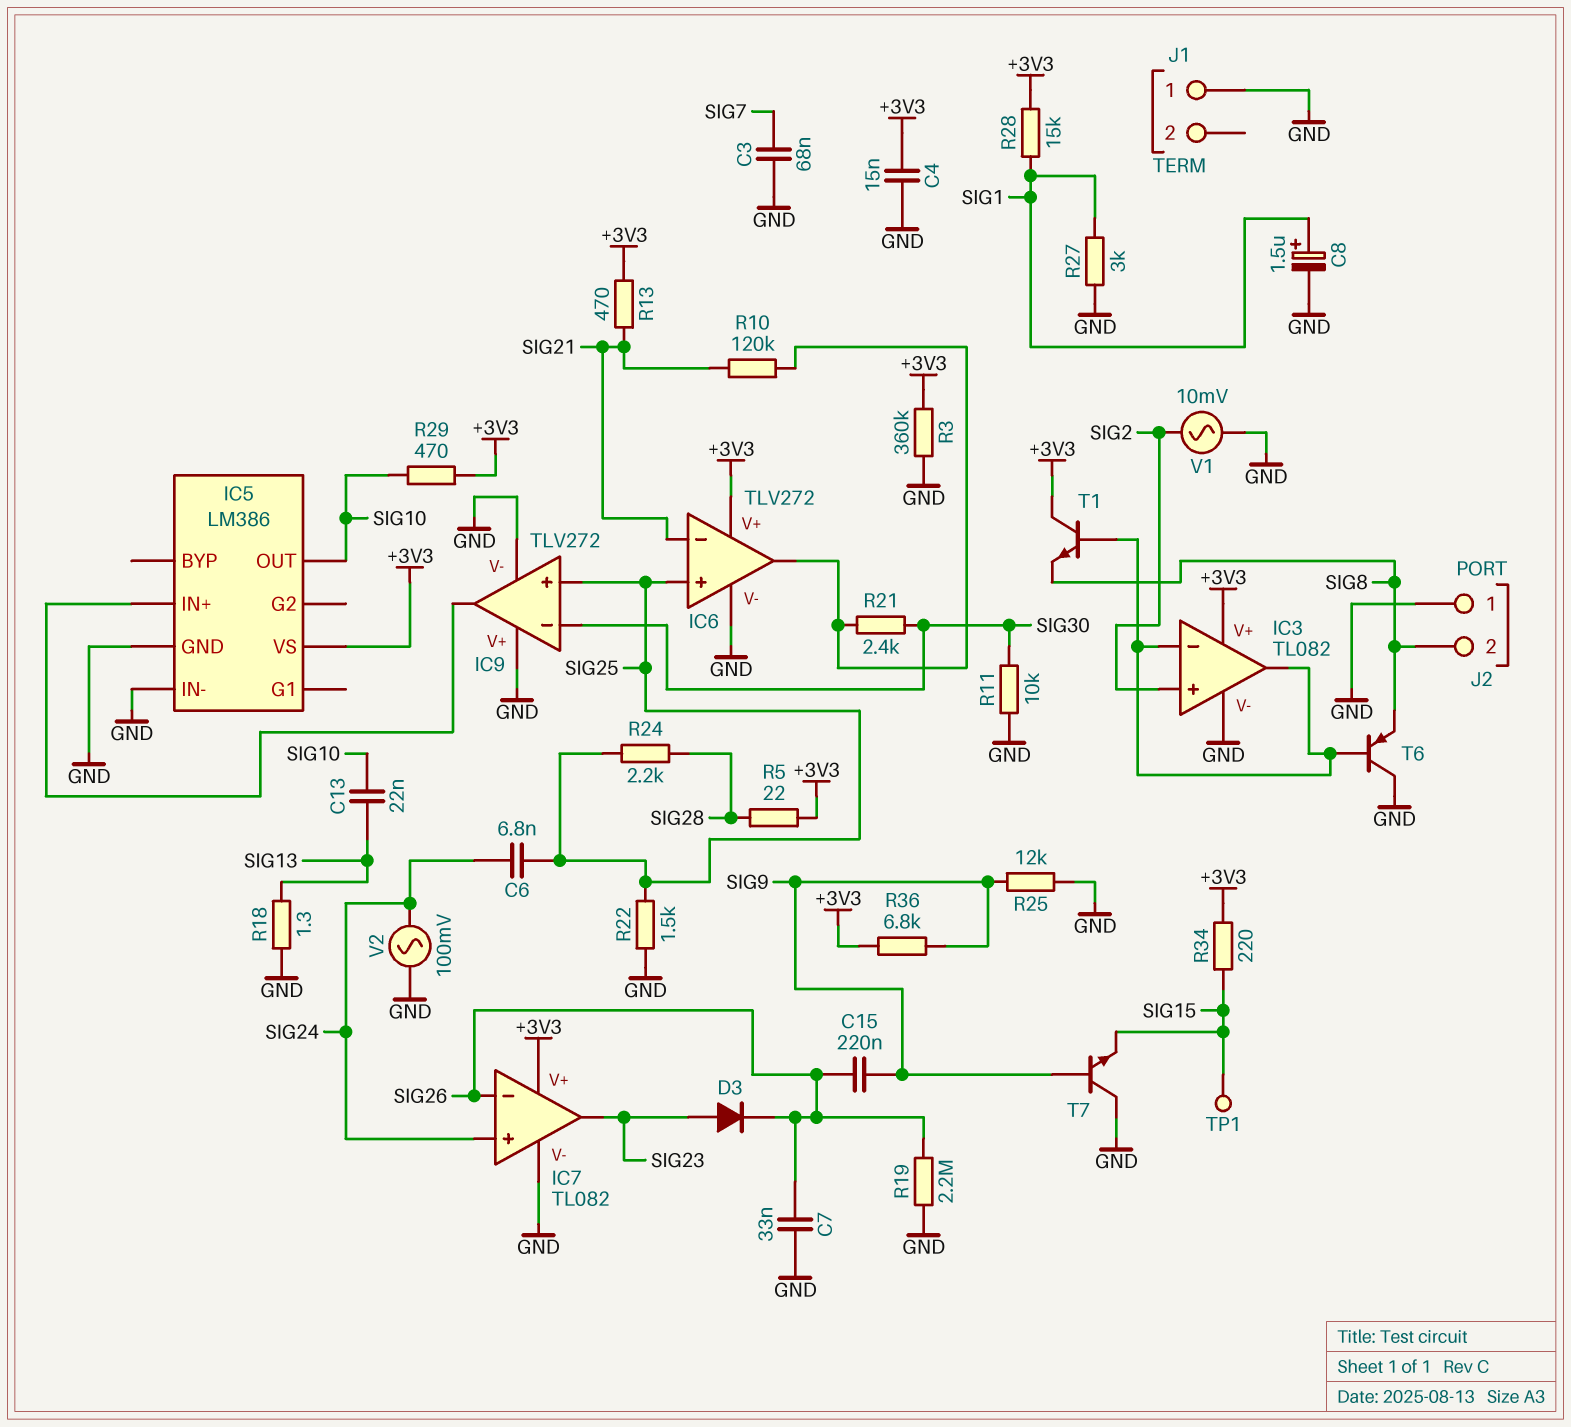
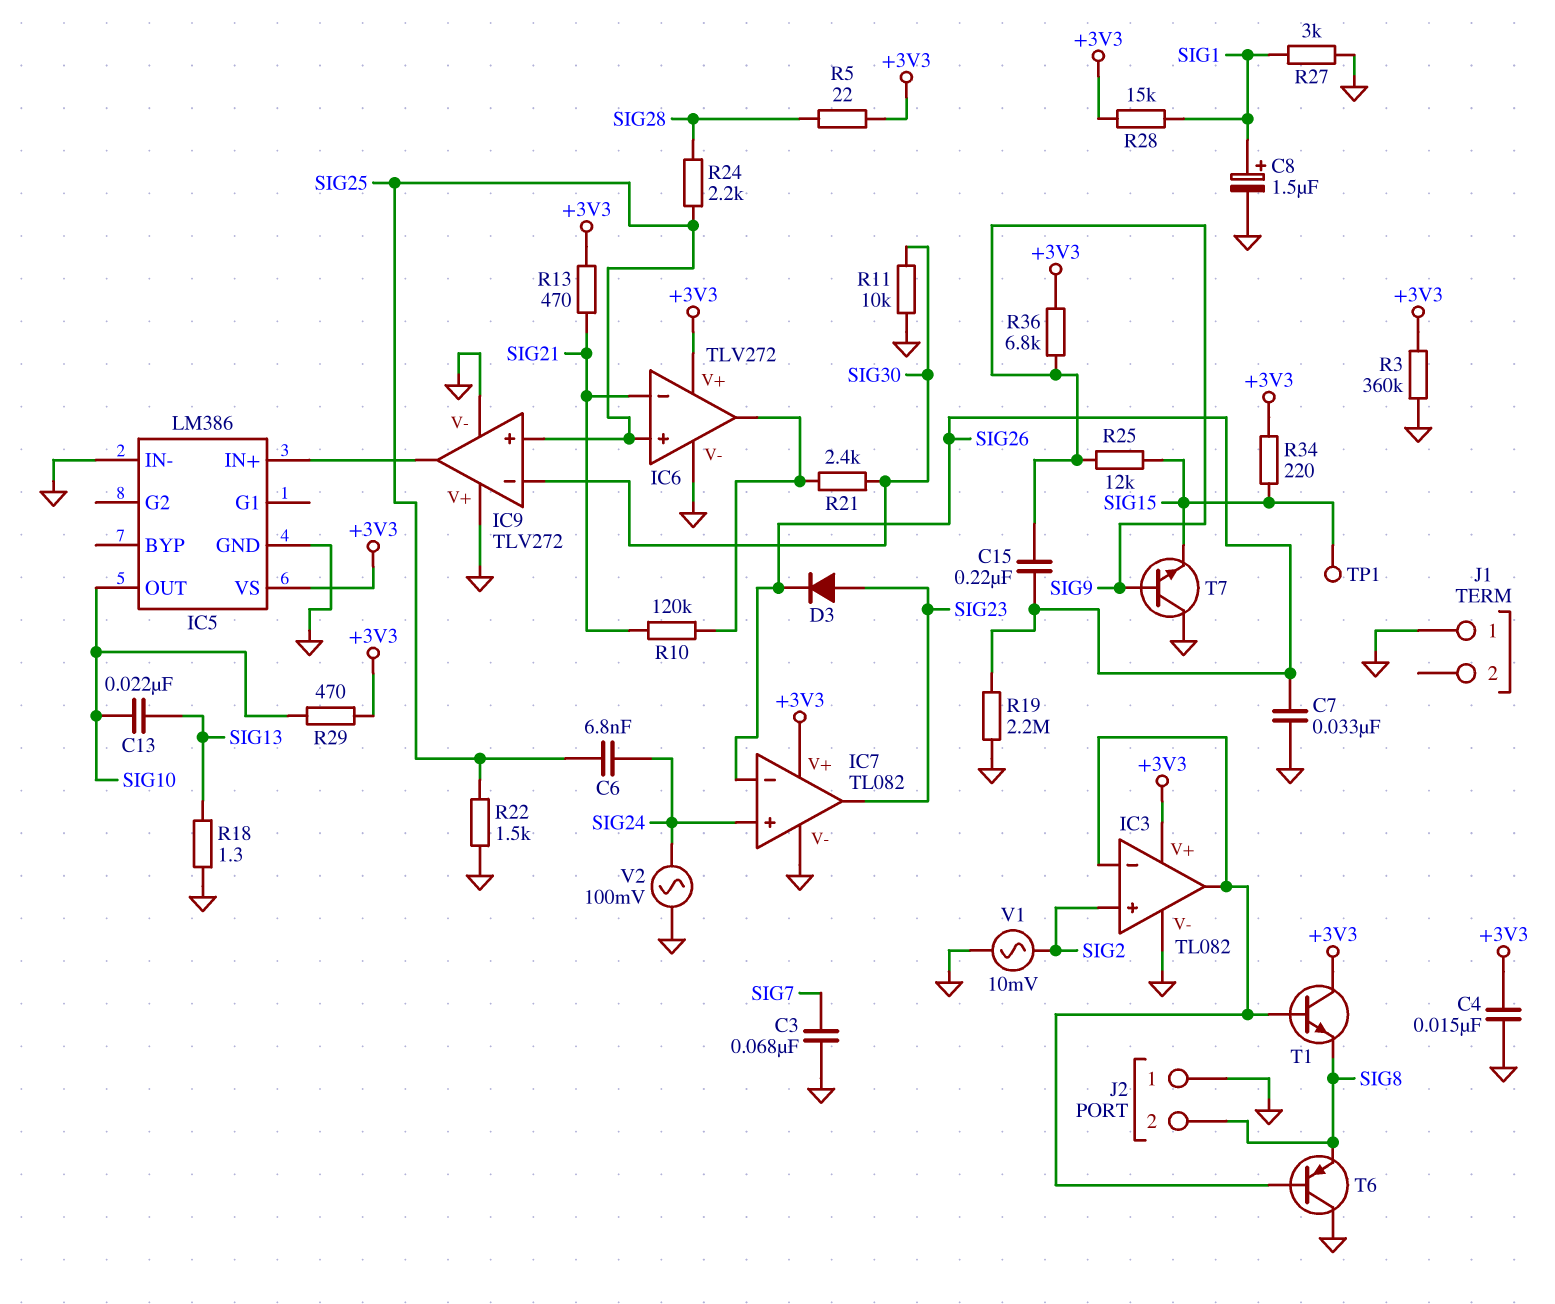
R25: 12k (GND, SIG9) -> 12k (SIG9, SIG15)

